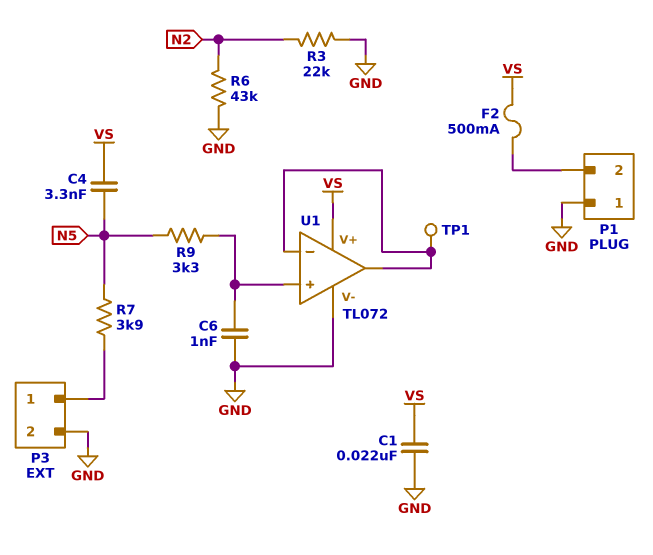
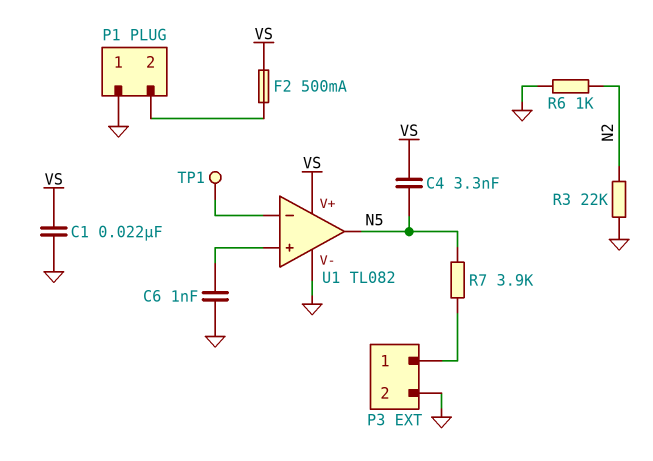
R6: 43k (GND, N2) -> 1k (GND, N2)
R9: 3.3k (N5, U1/in+) -> none
U1: TL072 -> TL082
U1 pin out: U1/in- -> N5

